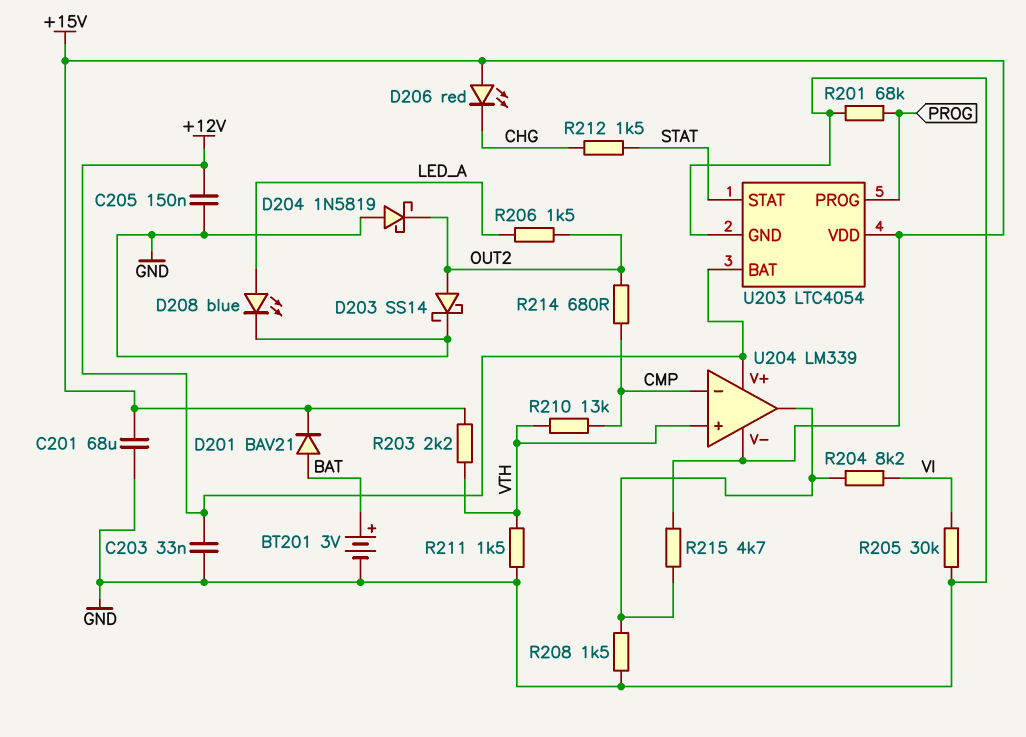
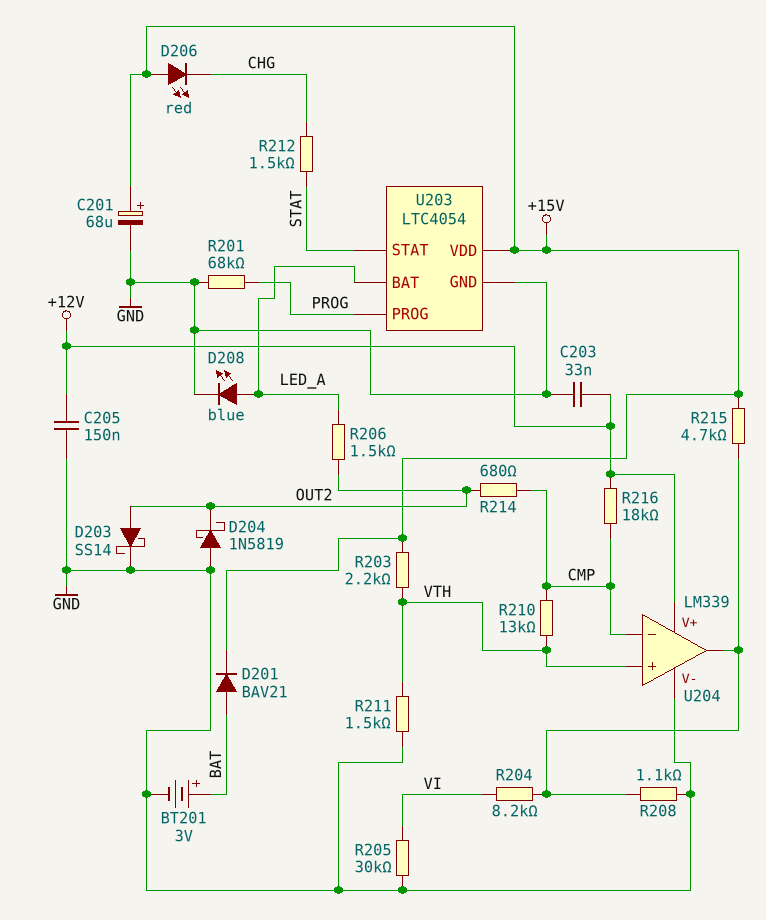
C201: 68uF (+15V, GND) -> 68uF (plus +15V, minus GND)
R208: 1.5k (GND, U204/out) -> 1.1k (GND, U204/out)
R216: none -> 18k (+12V, CMP)
U203 pin BAT: +12V -> LED_A
U204 pin V-: +15V -> GND

